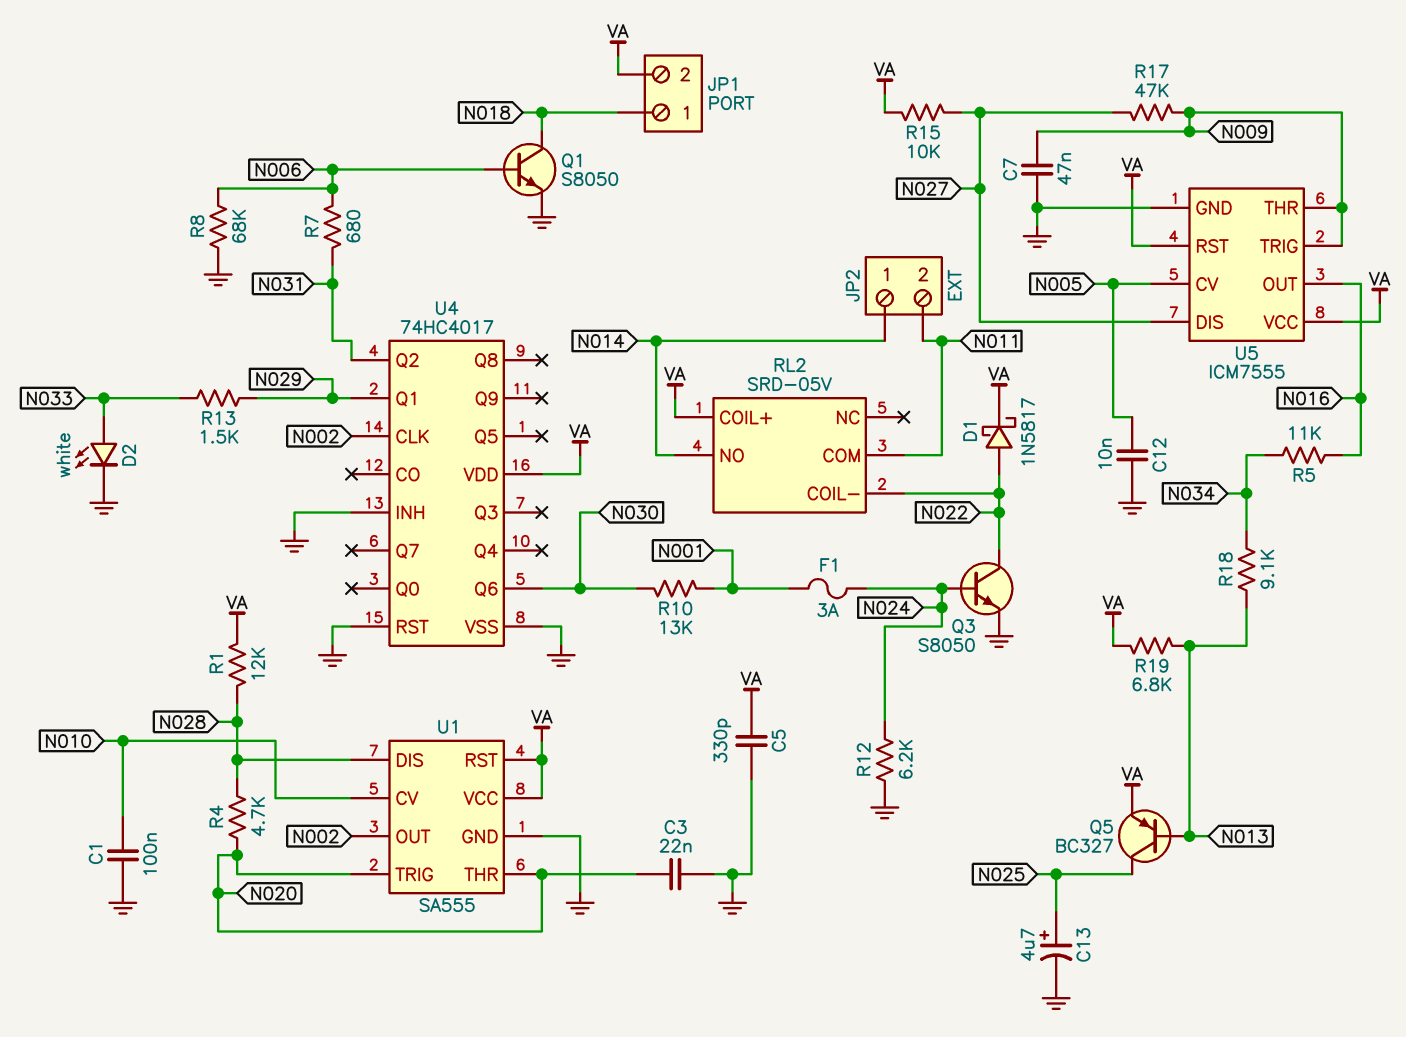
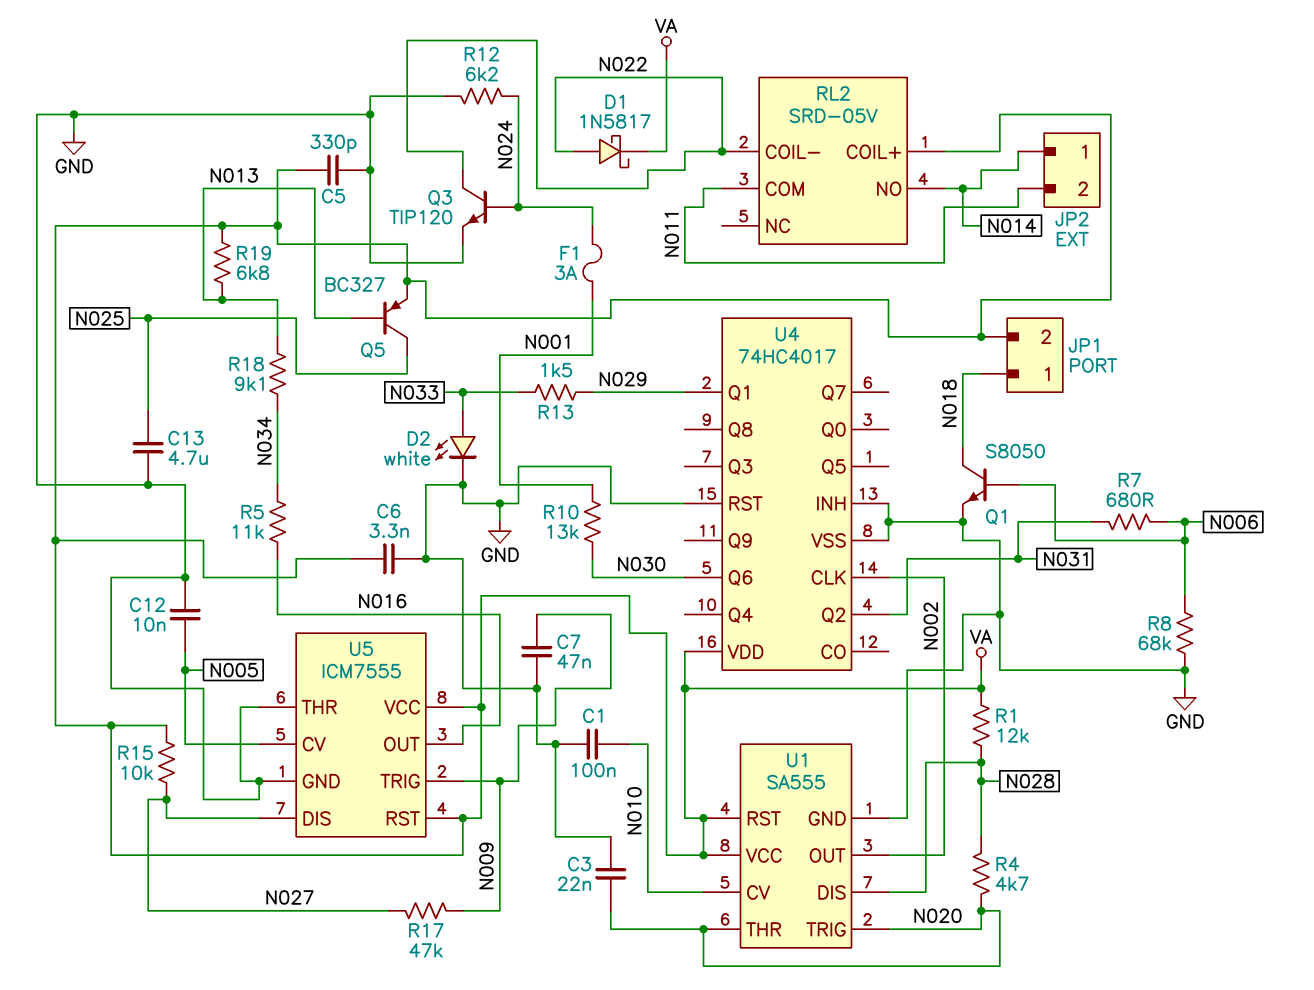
C6: none -> 3.3nF (GND, VA)
C13: 4.7uF (plus N025, minus GND) -> 4.7uF (GND, N025)
Q3: NPN S8050 (B N024, C N022, E GND) -> NPN TIP120 (B N024, C N022, E GND)
U5 pin THR: N009 -> GND

